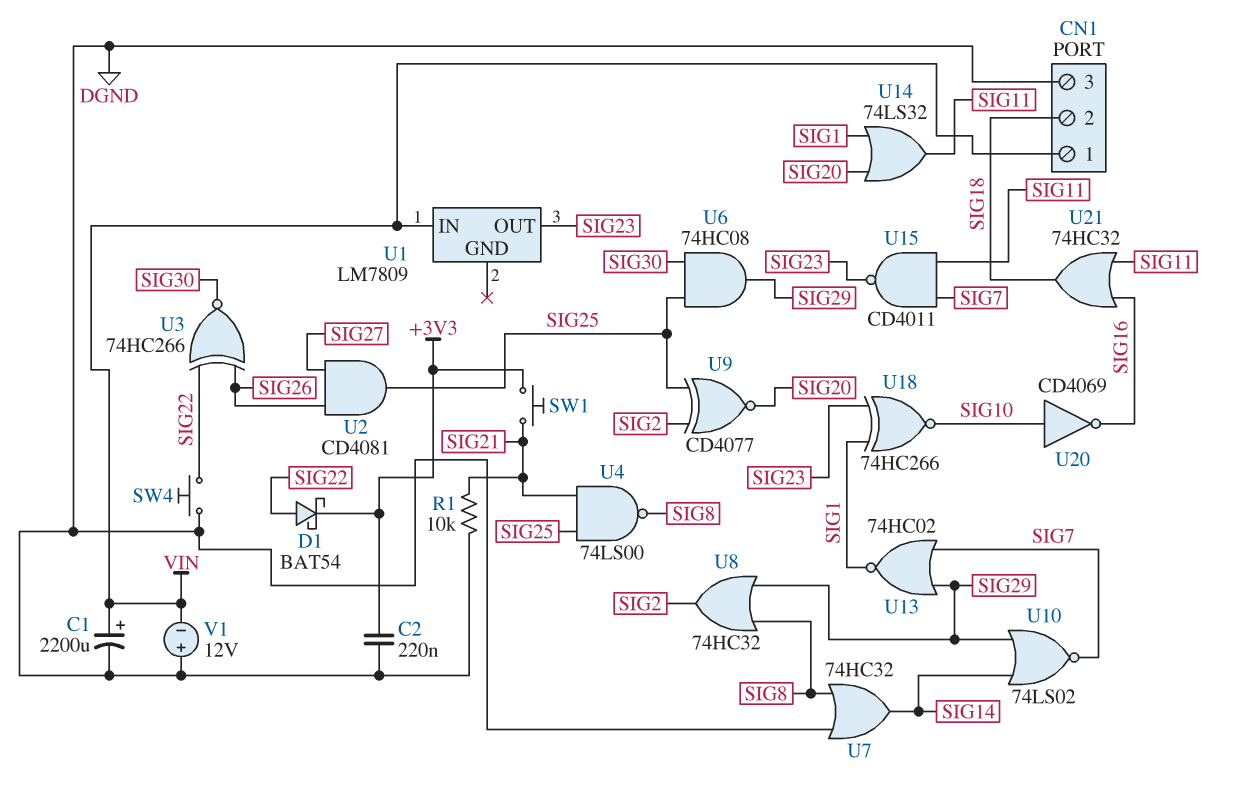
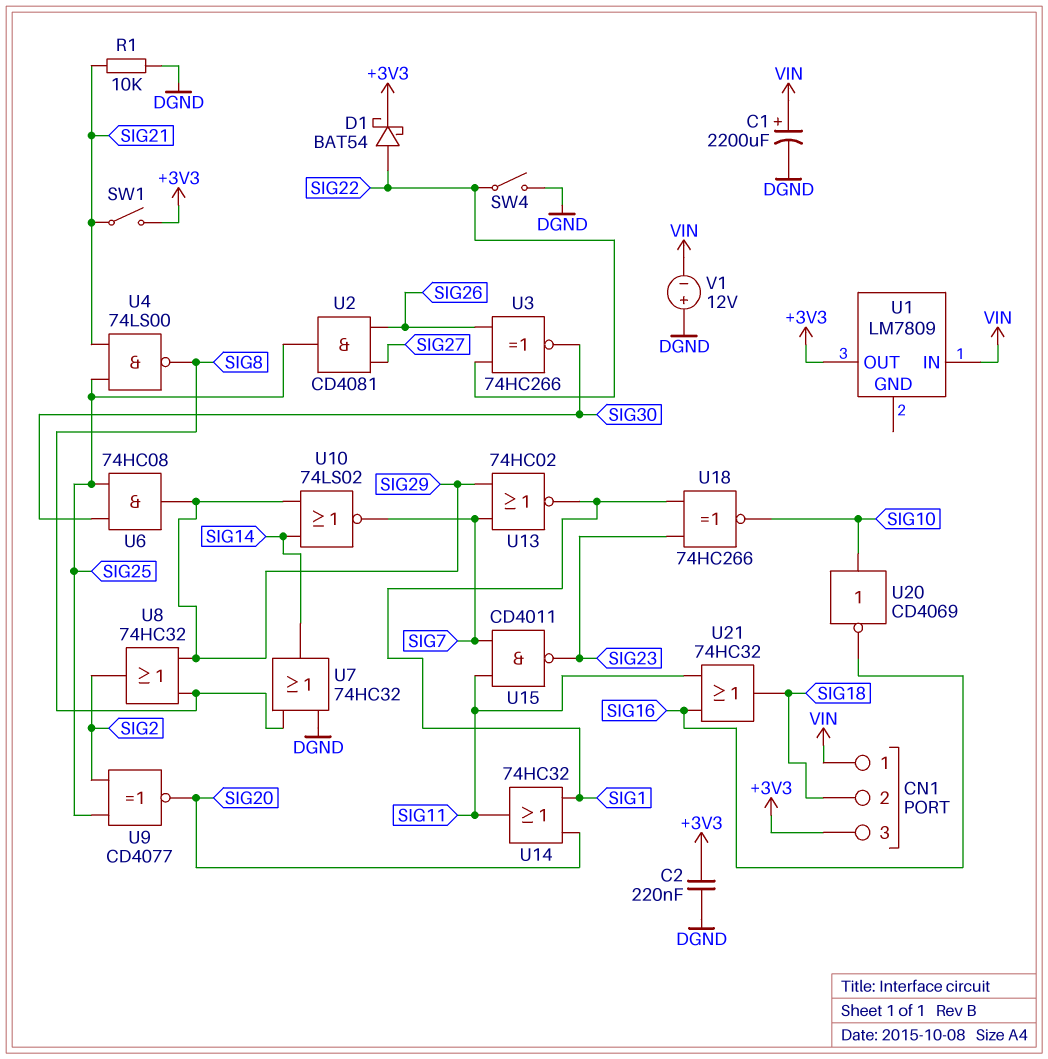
CN1 pin 3: DGND -> +3V3
SW1: button (+3V3, SIG21) -> switch (+3V3, SIG21)
SW4: button (DGND, SIG22) -> switch (DGND, SIG22)
U1 pin OUT: SIG23 -> +3V3
U14: OR 74LS32 (in SIG1, in SIG20, out SIG11) -> OR 74HC32 (in SIG1, in SIG20, out SIG11)

